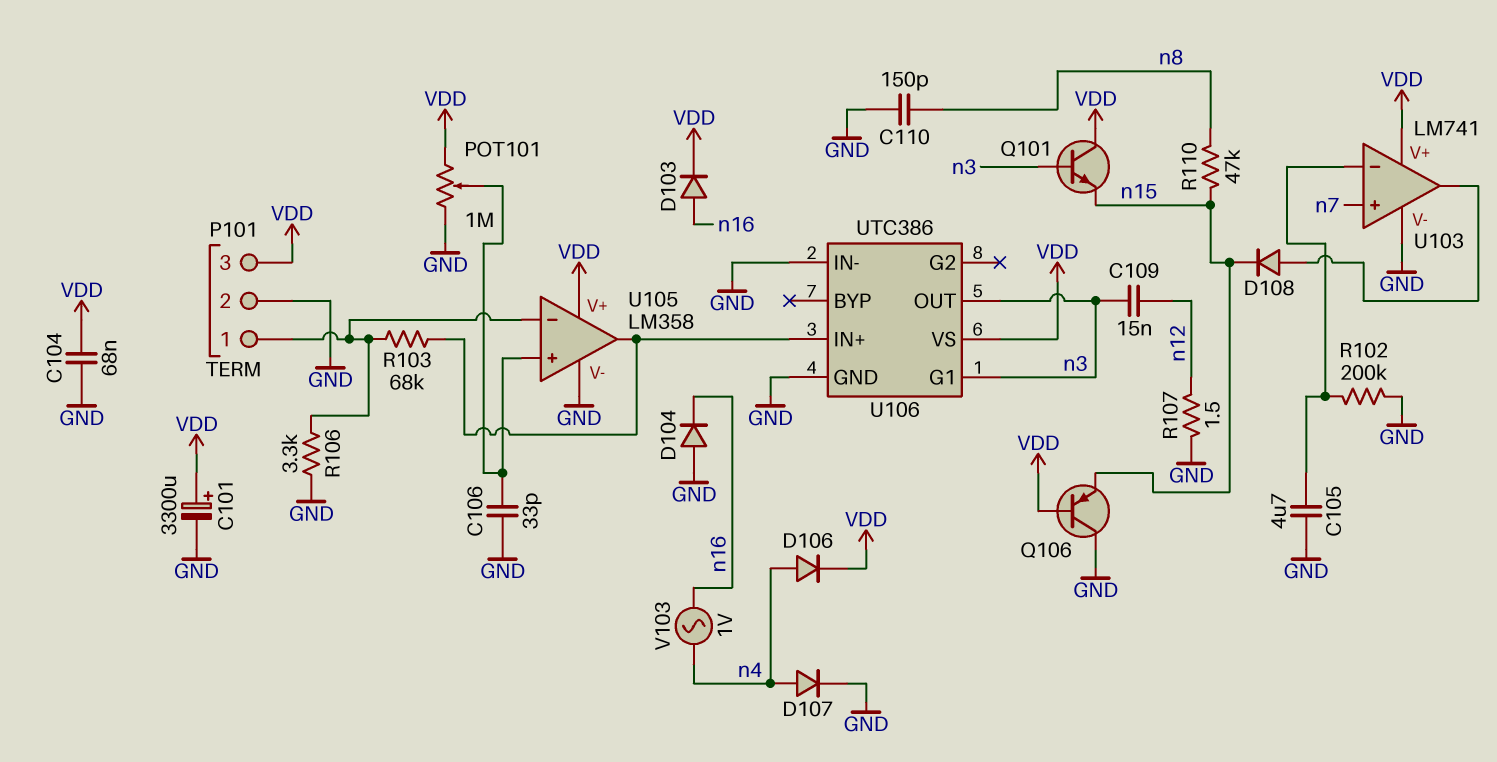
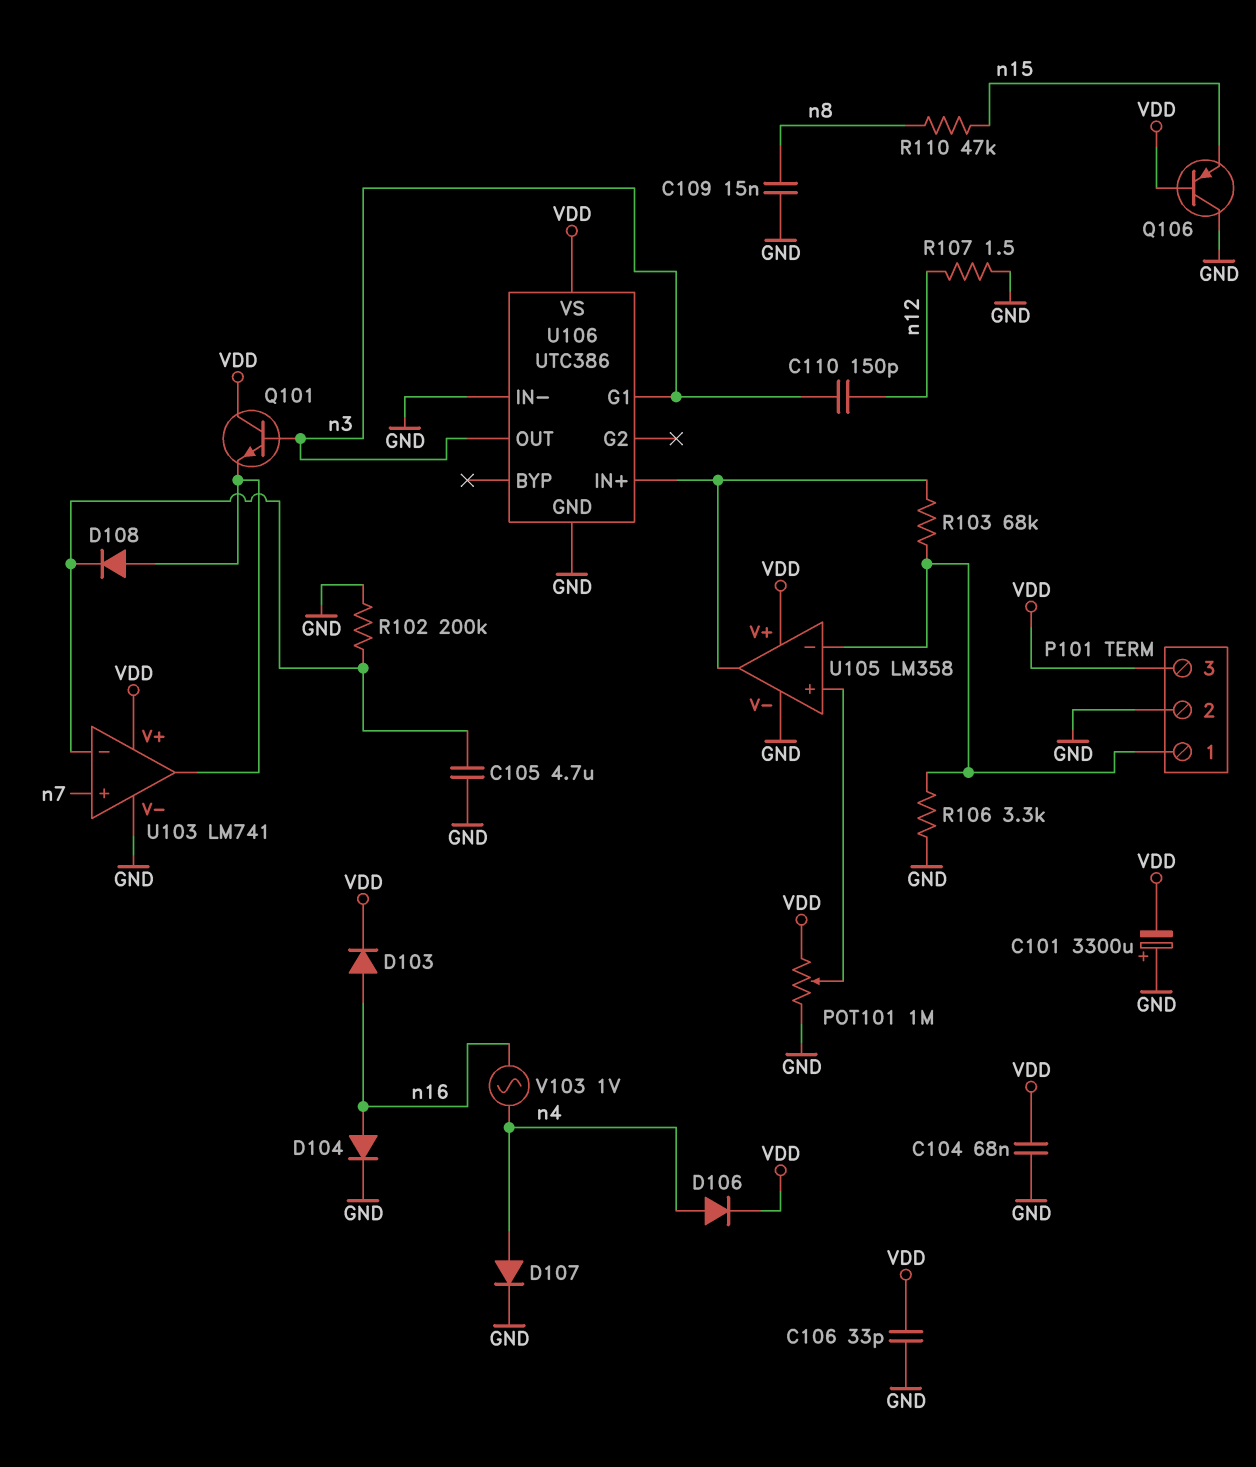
C101: 3300uF (plus VDD, minus GND) -> 3300uF (plus GND, minus VDD)
C106: 33pF (GND, U105/in+) -> 33pF (GND, VDD)
C109: 15nF (n3, n12) -> 15nF (GND, n8)
C110: 150pF (GND, n8) -> 150pF (n3, n12)
D104: diode (A GND, K n16) -> diode (A n16, K GND)
D108: diode (A U103/out, K n15) -> diode (A U103/out, K U103/in-)
Q101: NPN (B n3, C VDD, E n15) -> NPN (B n3, C VDD, E U103/out)

